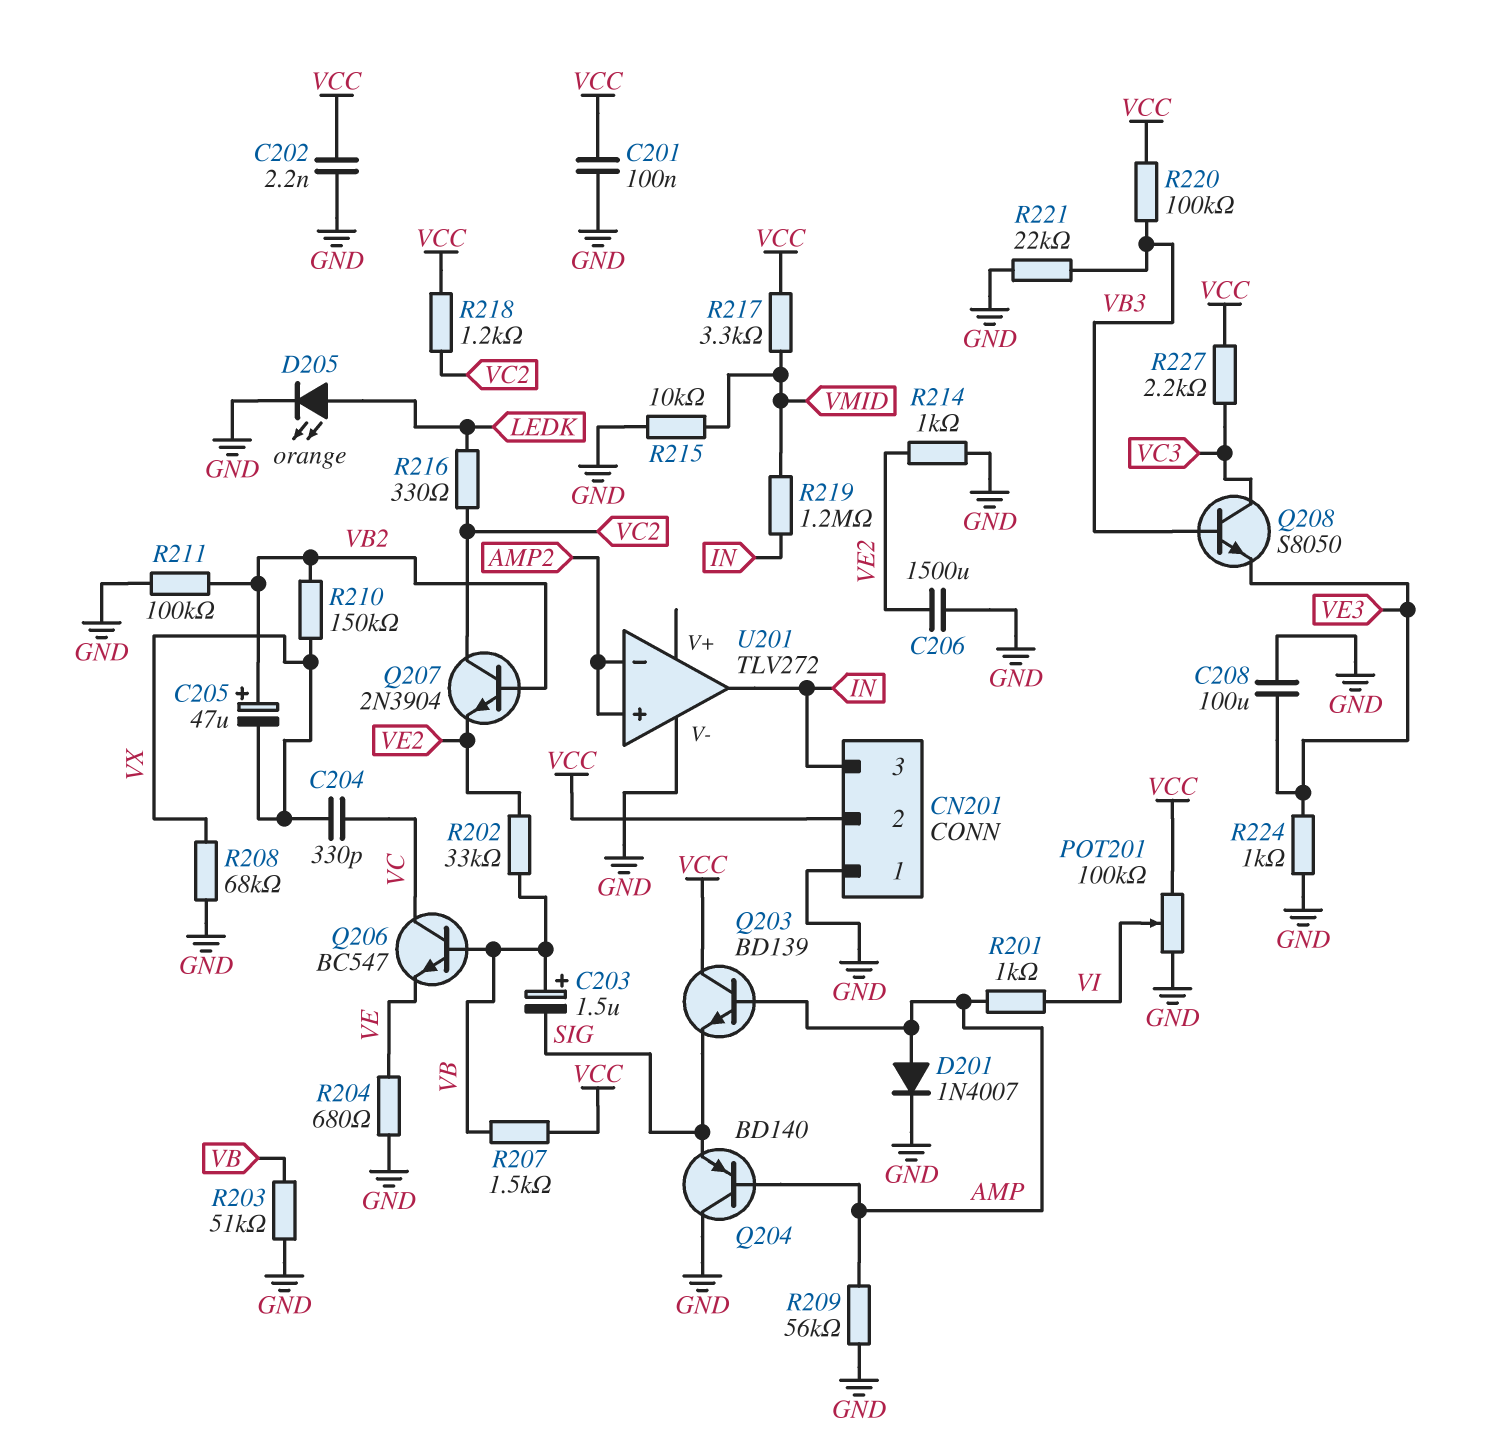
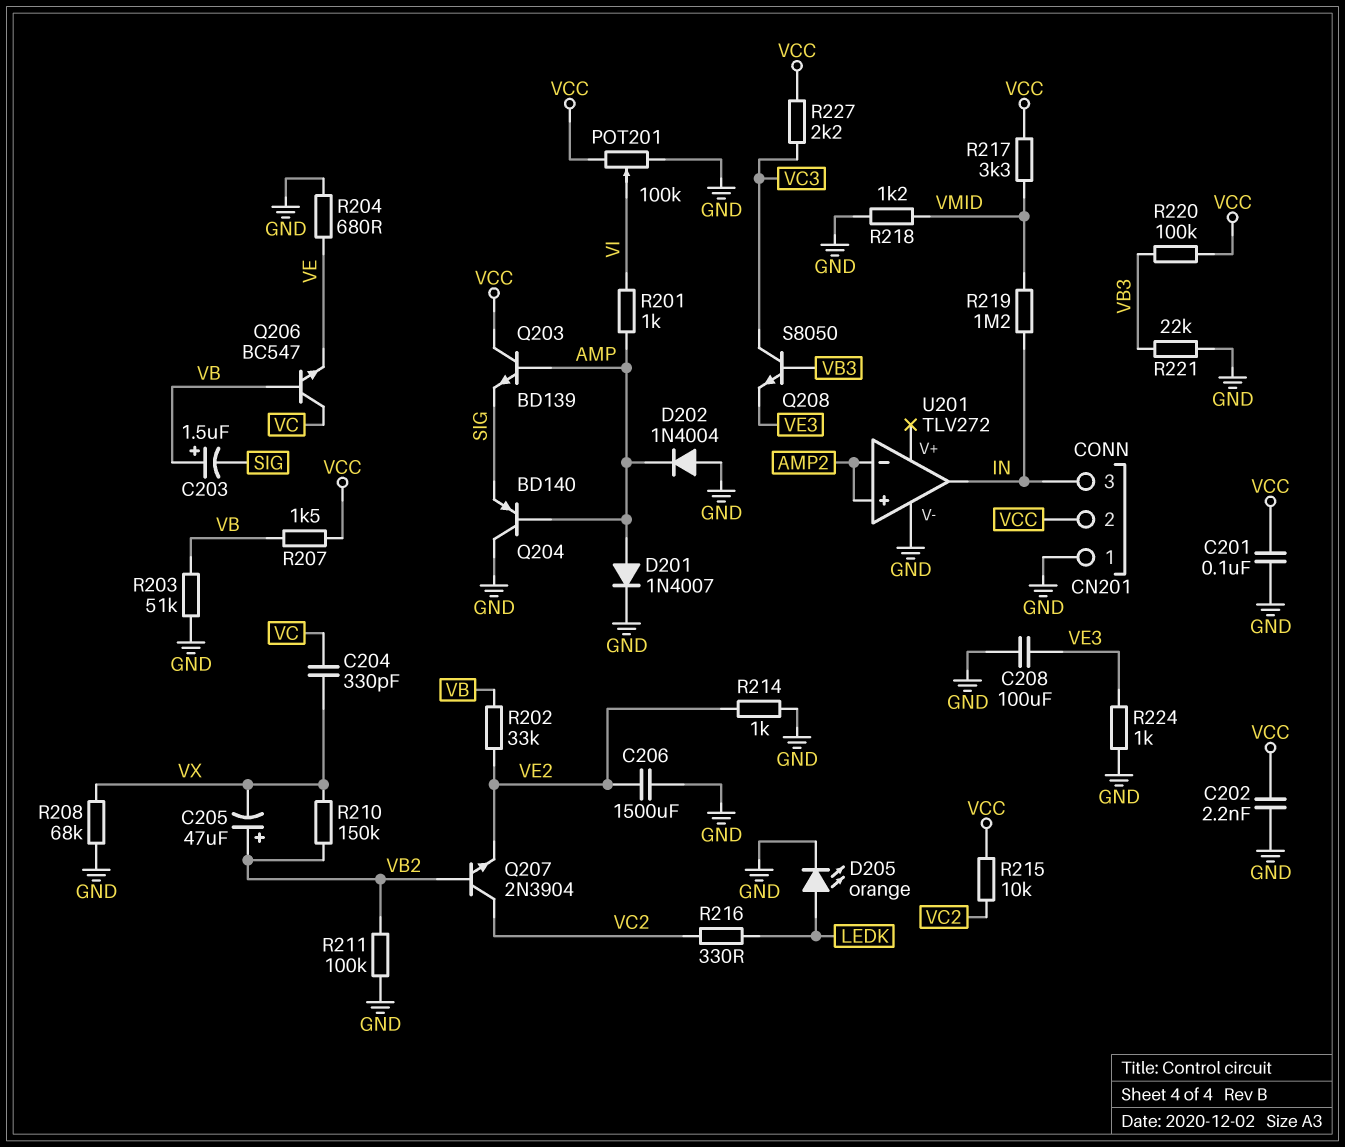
D202: none -> diode 1N4004 (A GND, K AMP)
R209: 56k (AMP, GND) -> none
R215: 10k (GND, VMID) -> 10k (VC2, VCC)
R218: 1.2k (VC2, VCC) -> 1.2k (GND, VMID)

